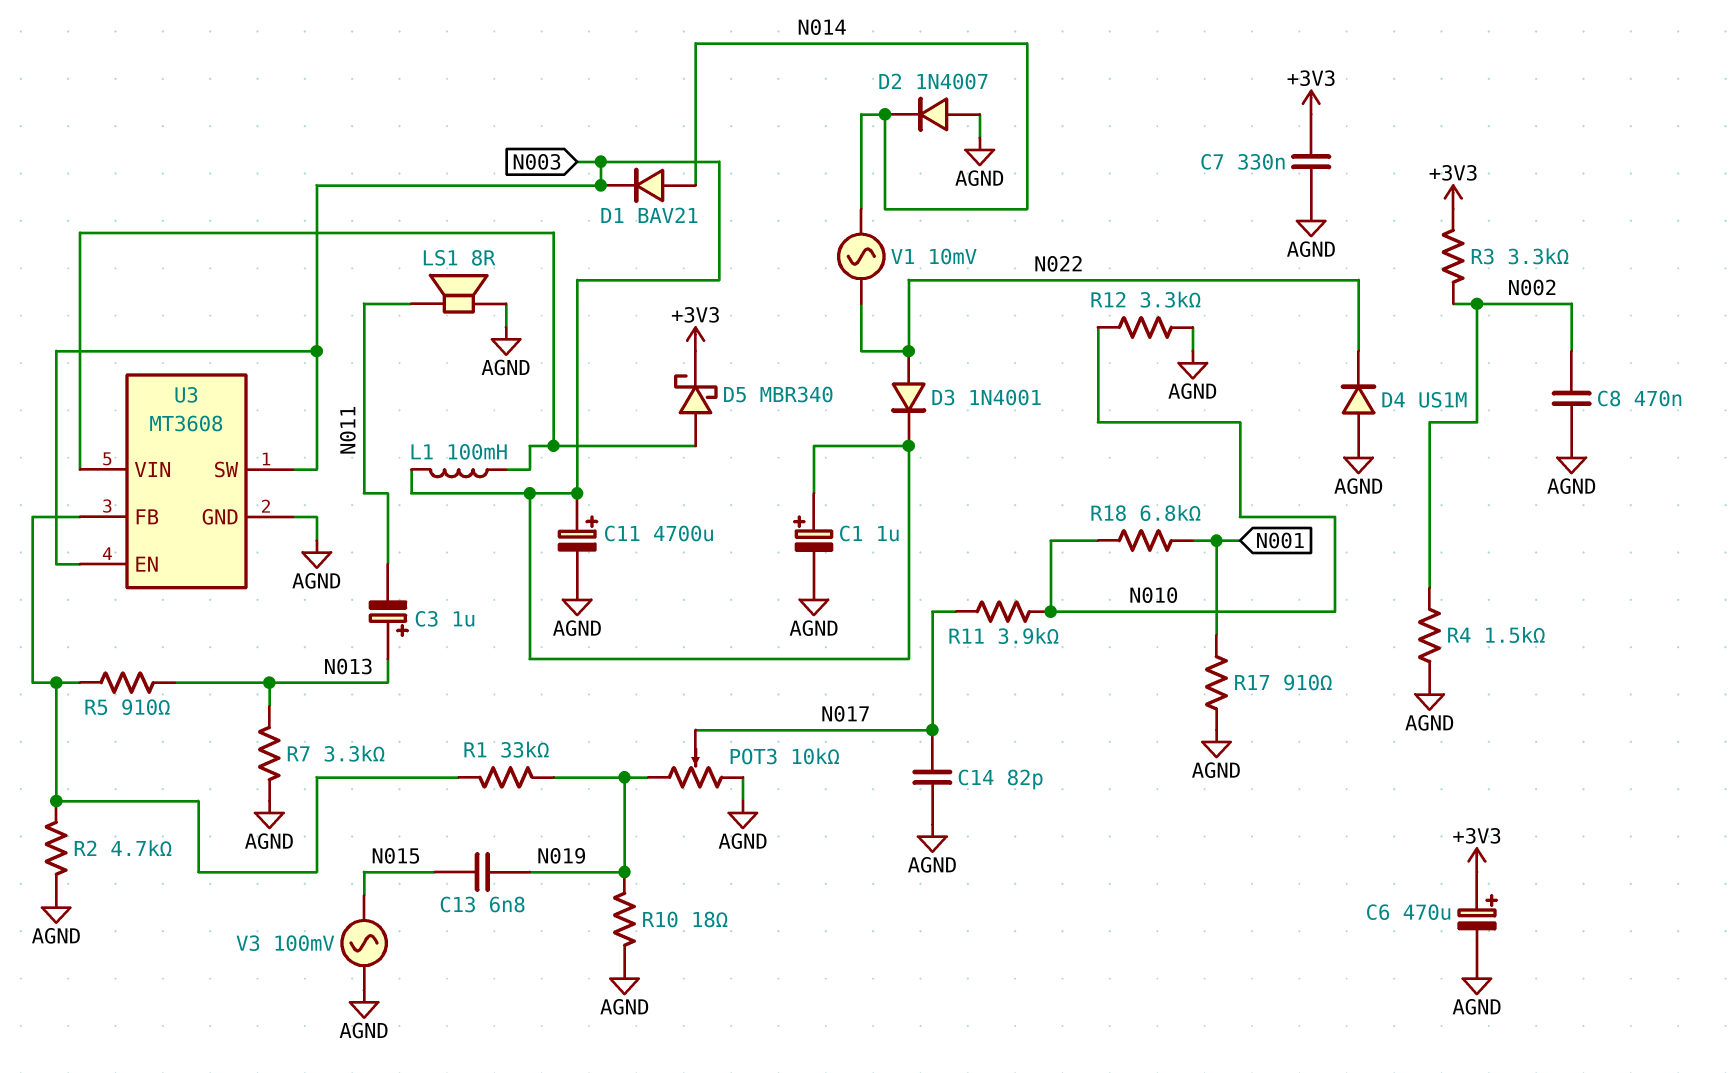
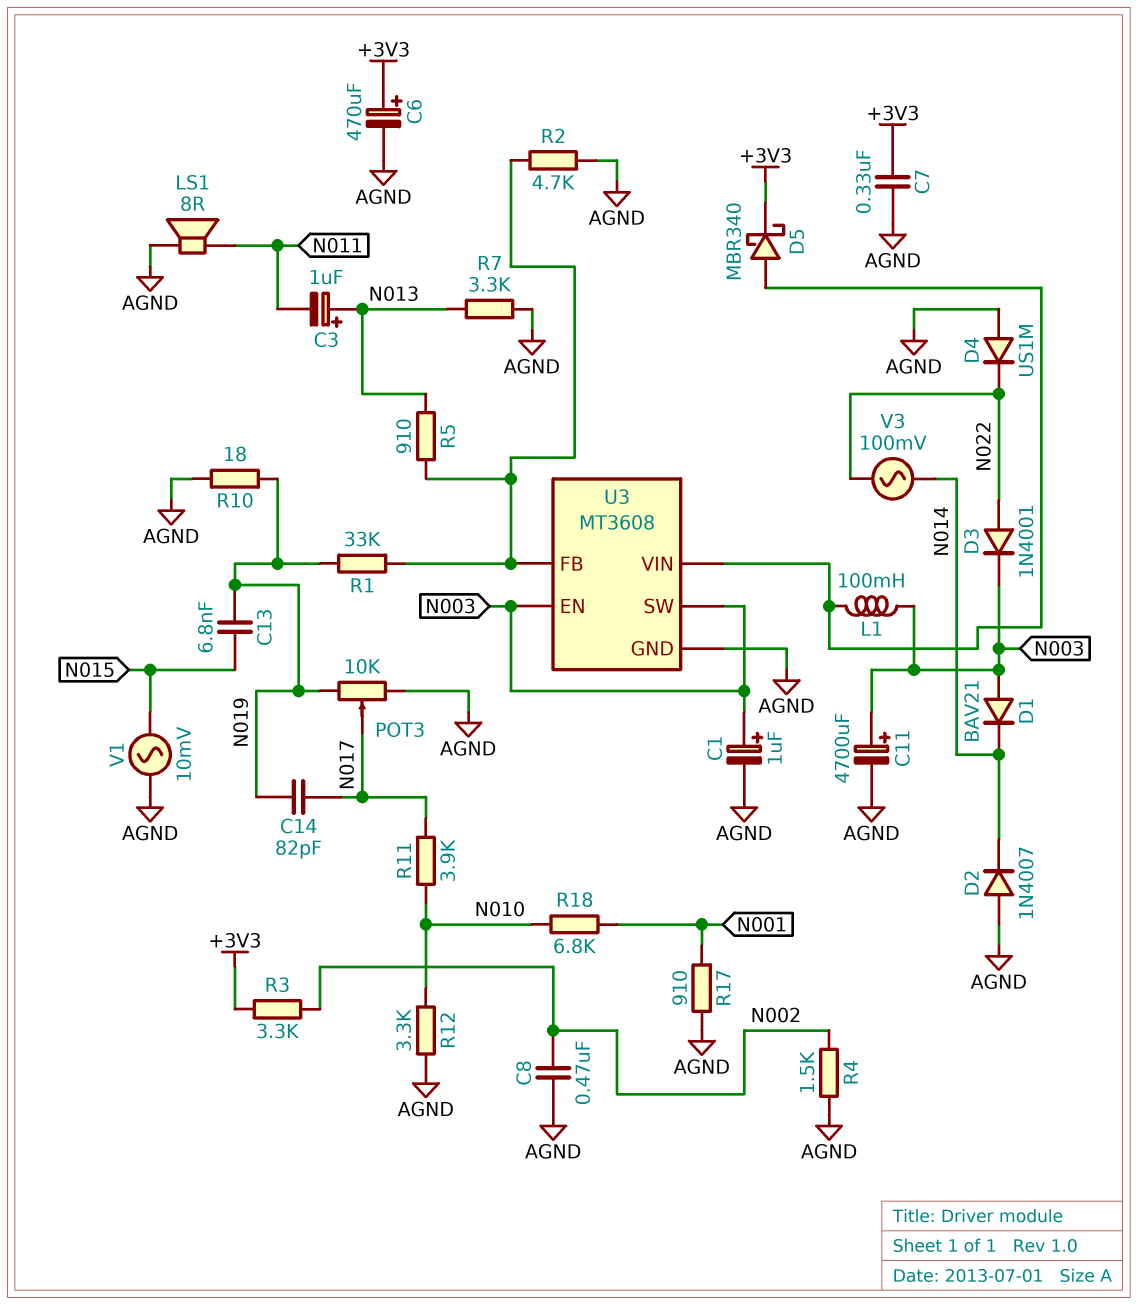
C14: 82pF (AGND, N017) -> 82pF (N017, N019)
D1: diode BAV21 (A N014, K N003) -> diode BAV21 (A N003, K N014)
V1: AC 10mV (N014, N022) -> AC 10mV (AGND, N015)
V3: AC 100mV (AGND, N015) -> AC 100mV (N014, N022)

